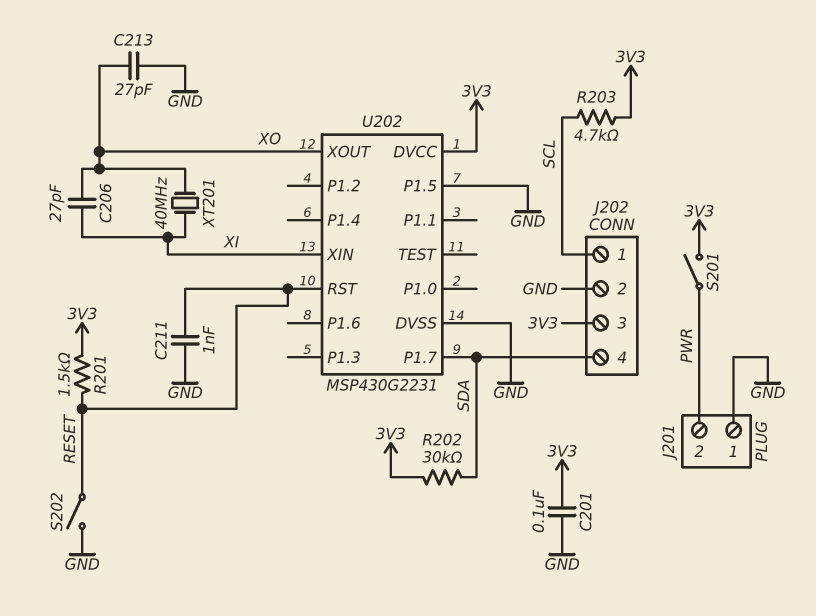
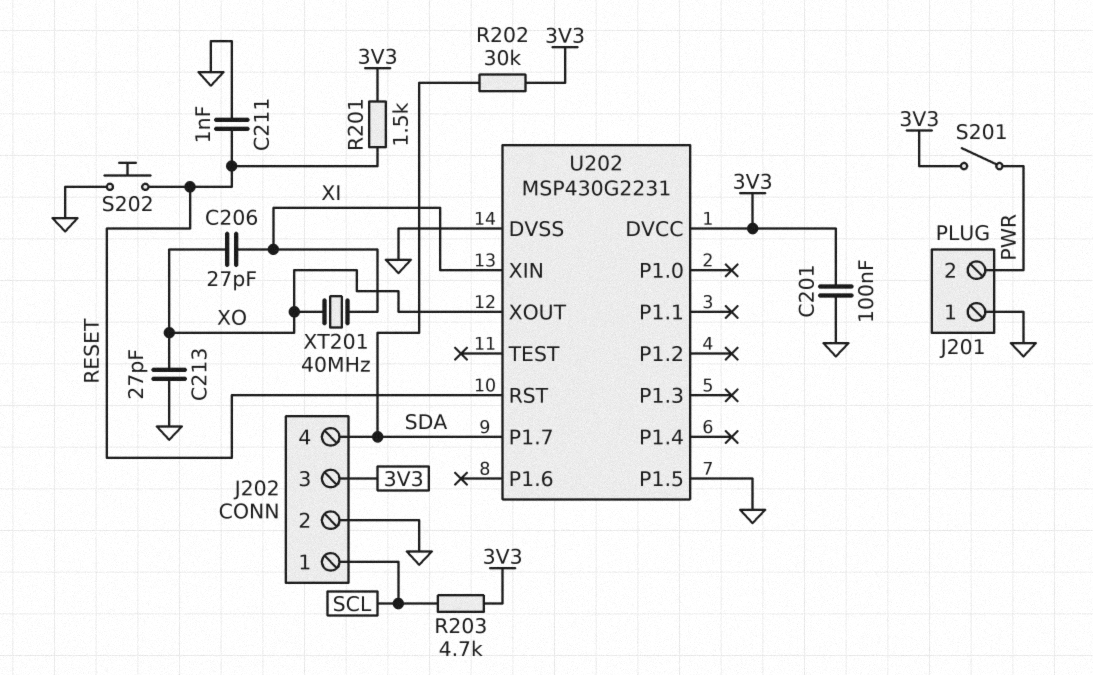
S202: switch (GND, RESET) -> button (GND, RESET)

